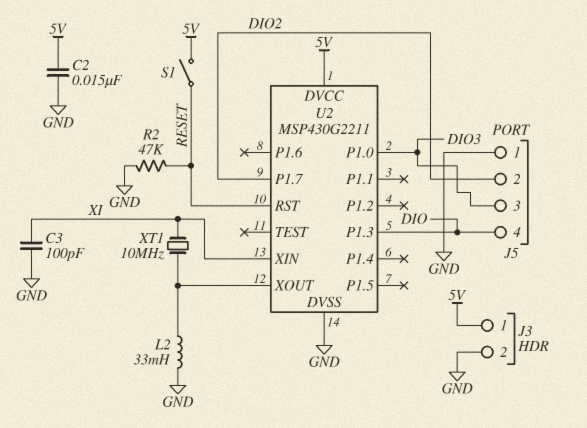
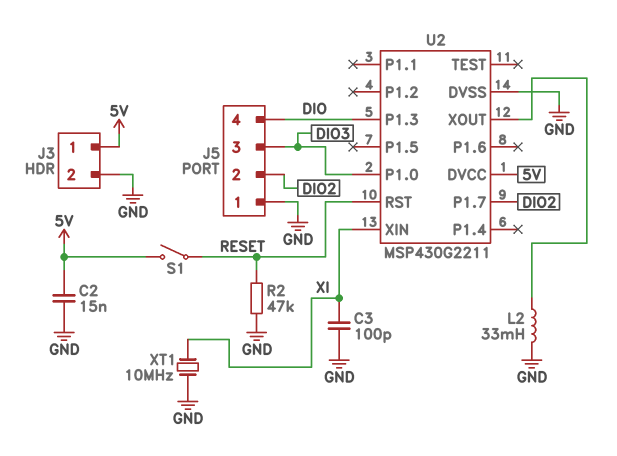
XT1: 10MHz (U2/XOUT, XI) -> 10MHz (GND, XI)

